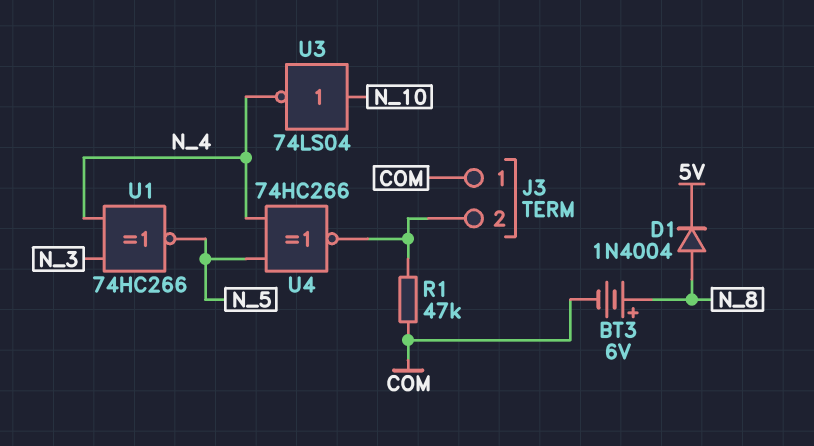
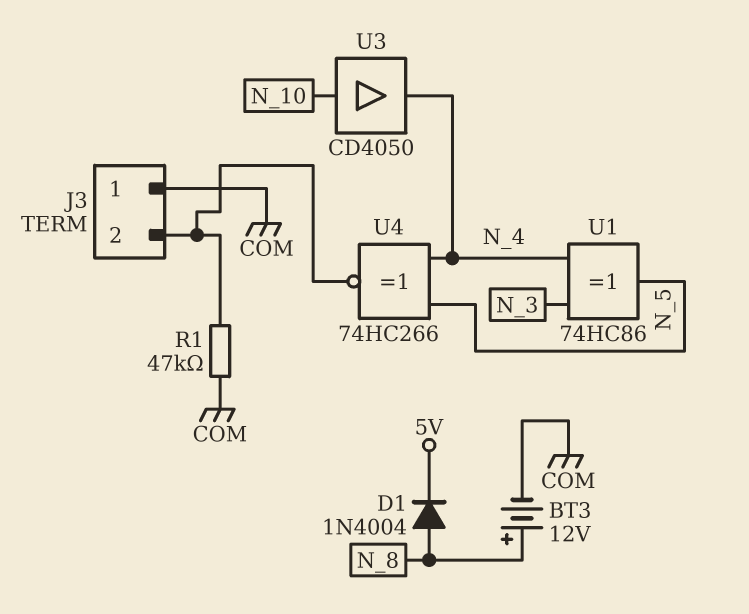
BT3: 6V (plus N_8, minus COM) -> 12V (plus N_8, minus COM)
U1: XNOR 74HC266 (in N_3, in N_4, out N_5) -> XOR 74HC86 (in N_3, in N_4, out N_5)
U3: NOT 74LS04 (in N_10, out N_4) -> buffer CD4050 (in N_10, out N_4)

